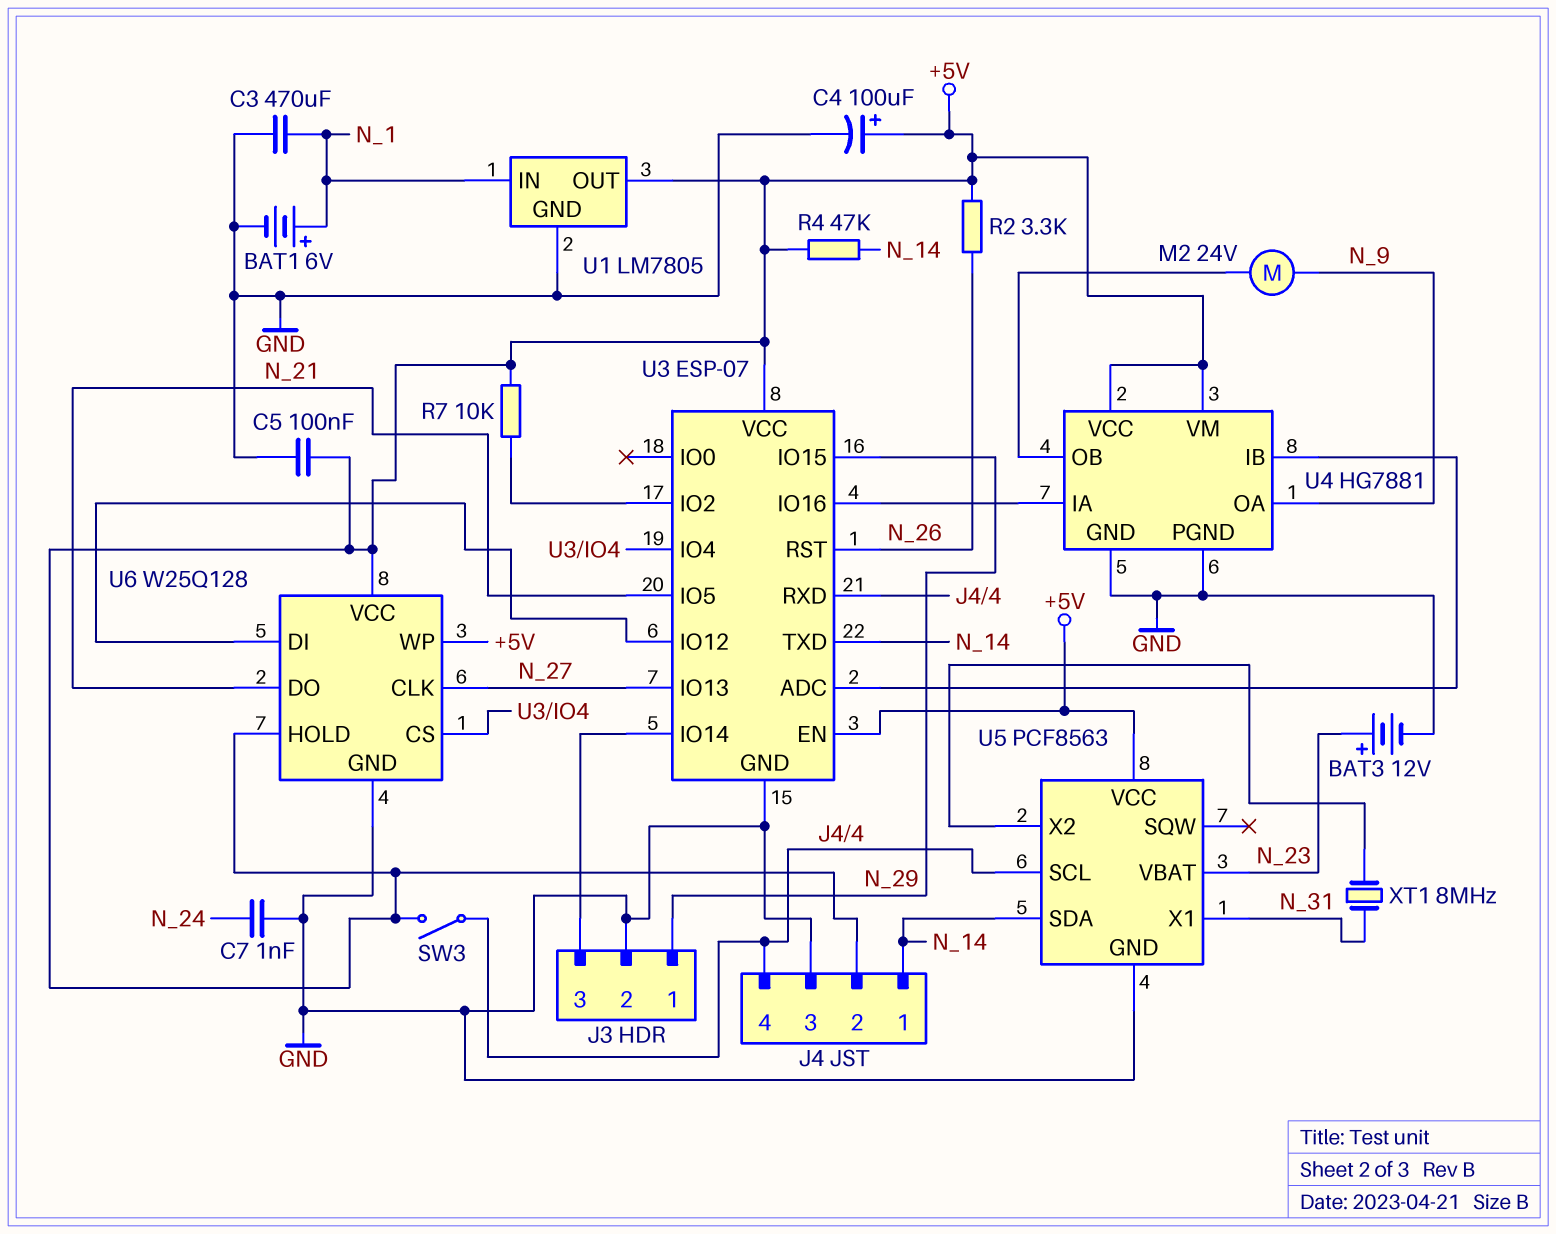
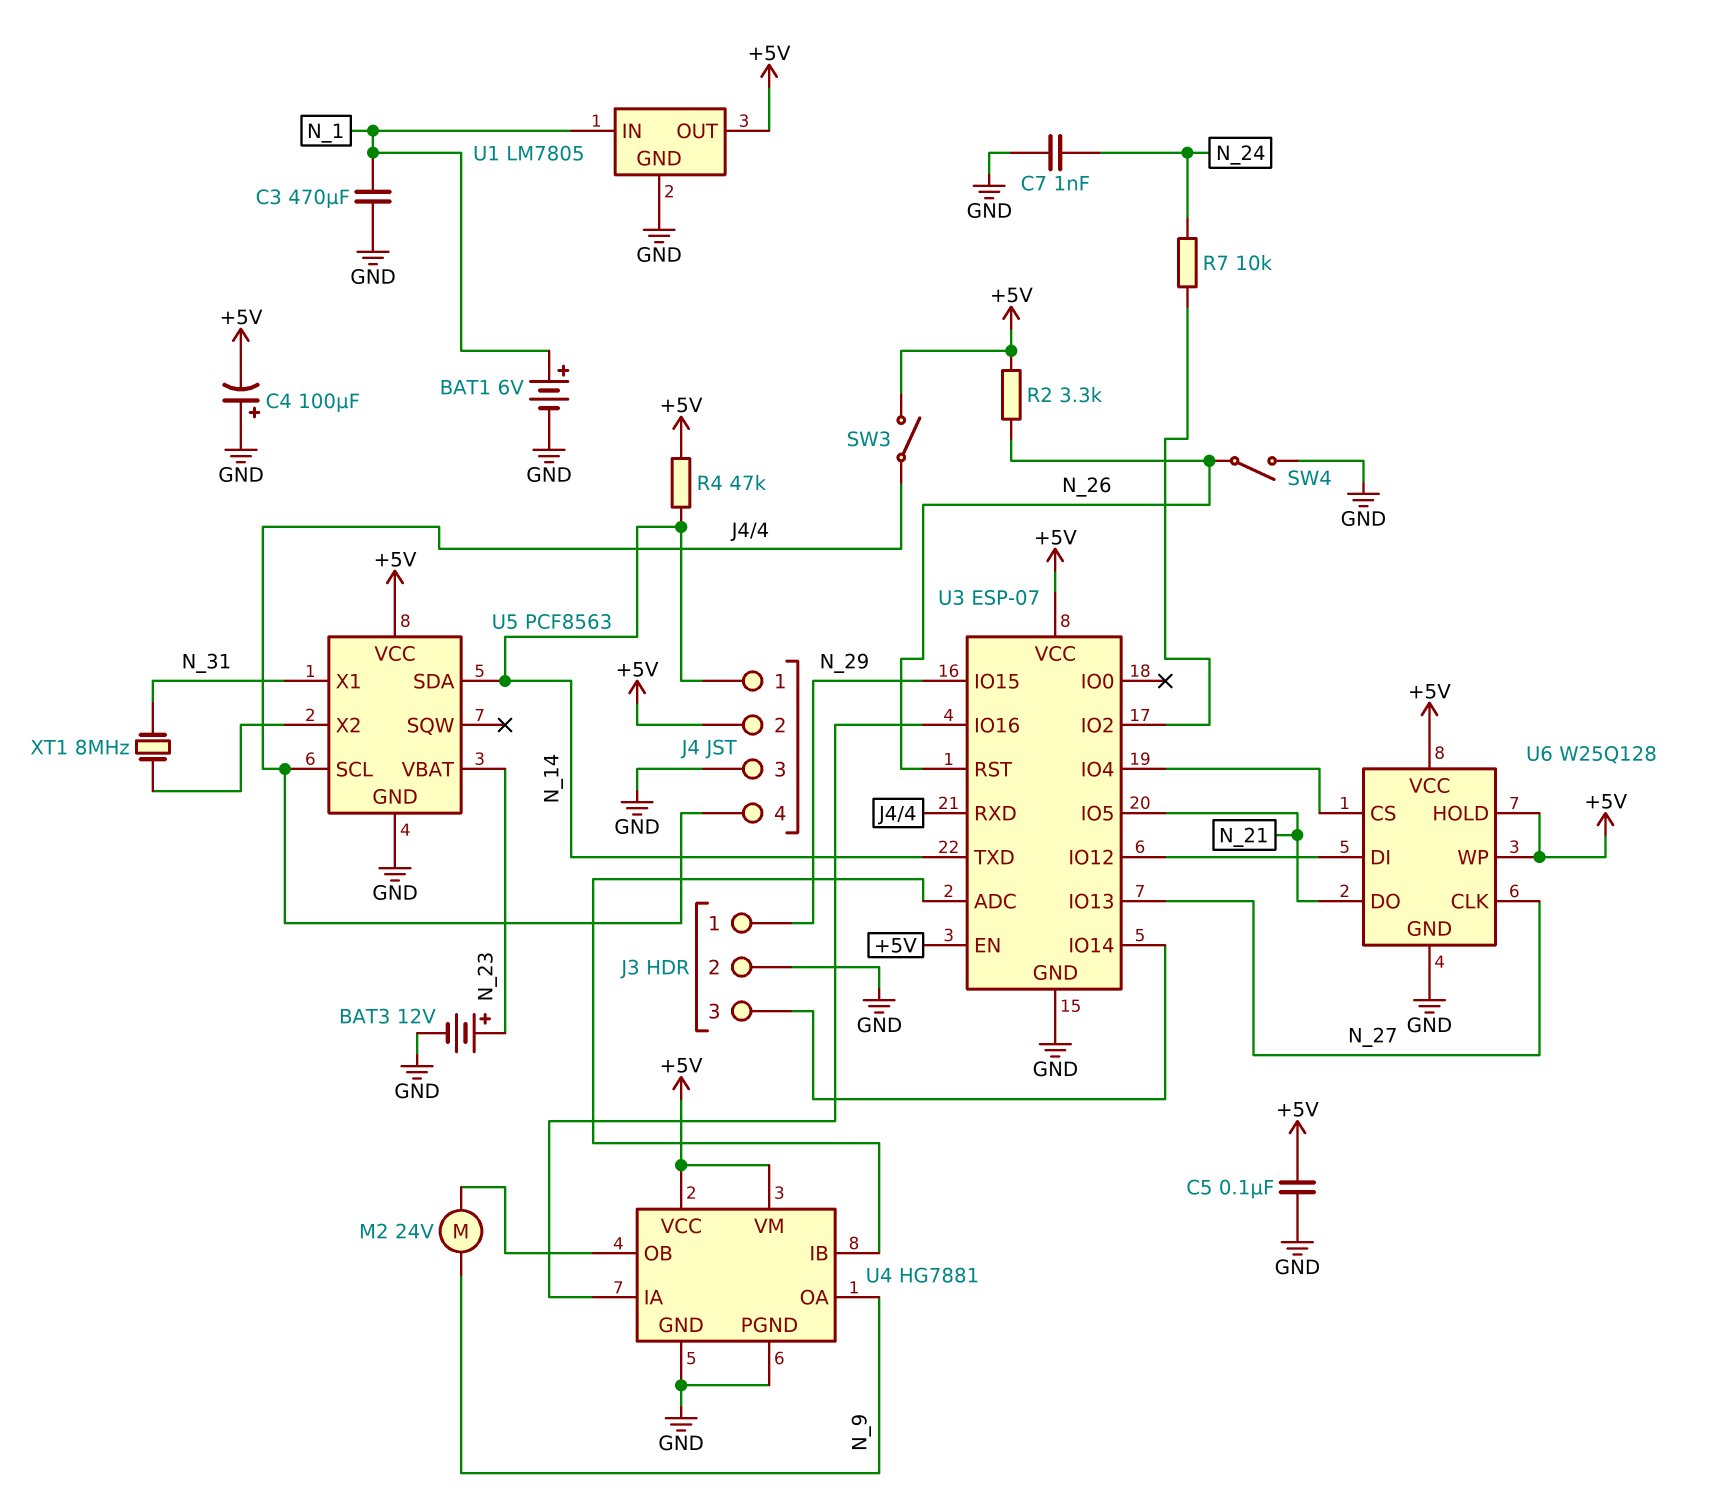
C4: 100uF (plus +5V, minus GND) -> 100uF (plus GND, minus +5V)
R7: 10k (+5V, U3/IO2) -> 10k (N_24, U3/IO2)
SW4: none -> switch (GND, N_26)

